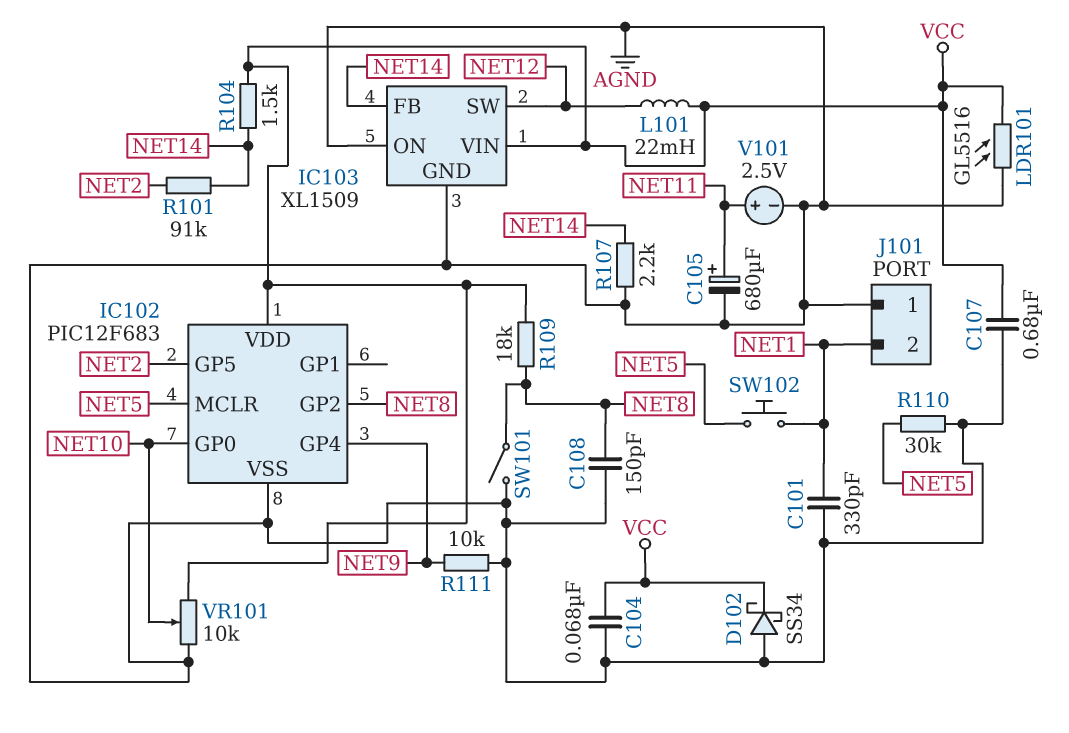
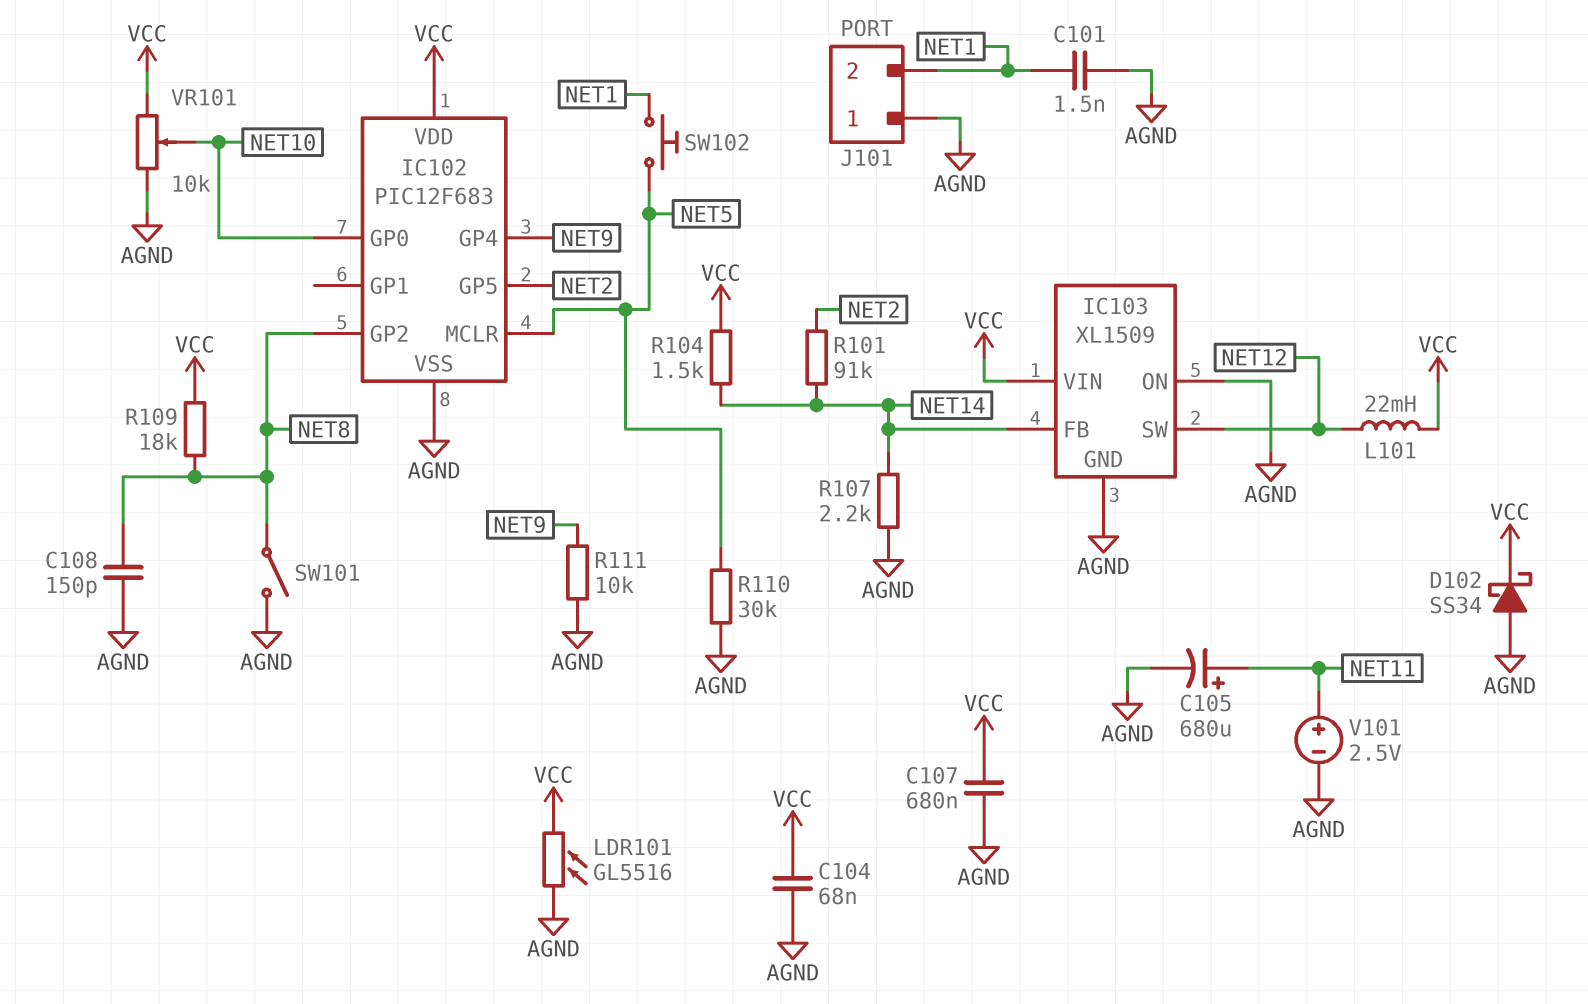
C101: 330pF (AGND, NET1) -> 1.5nF (AGND, NET1)

